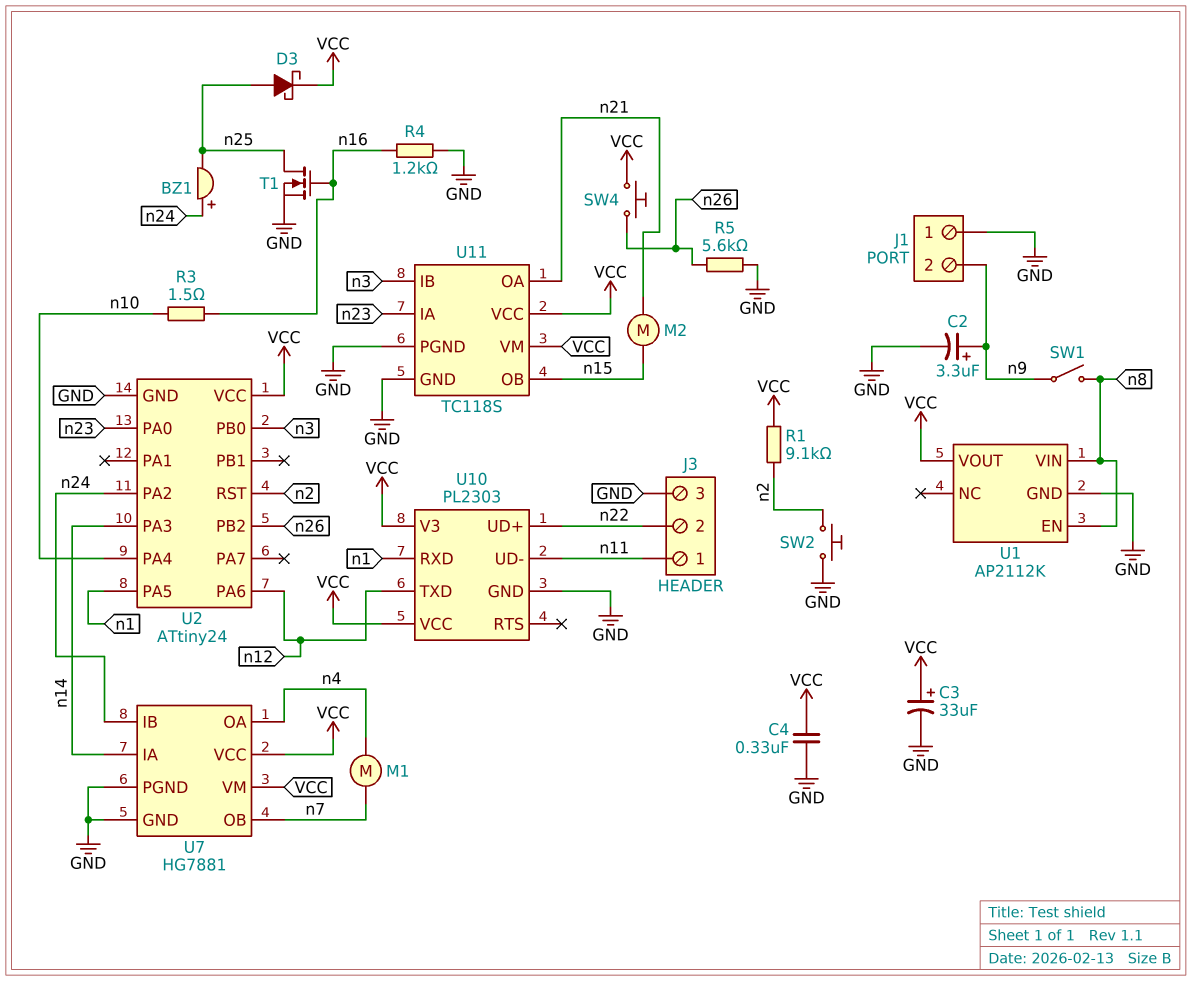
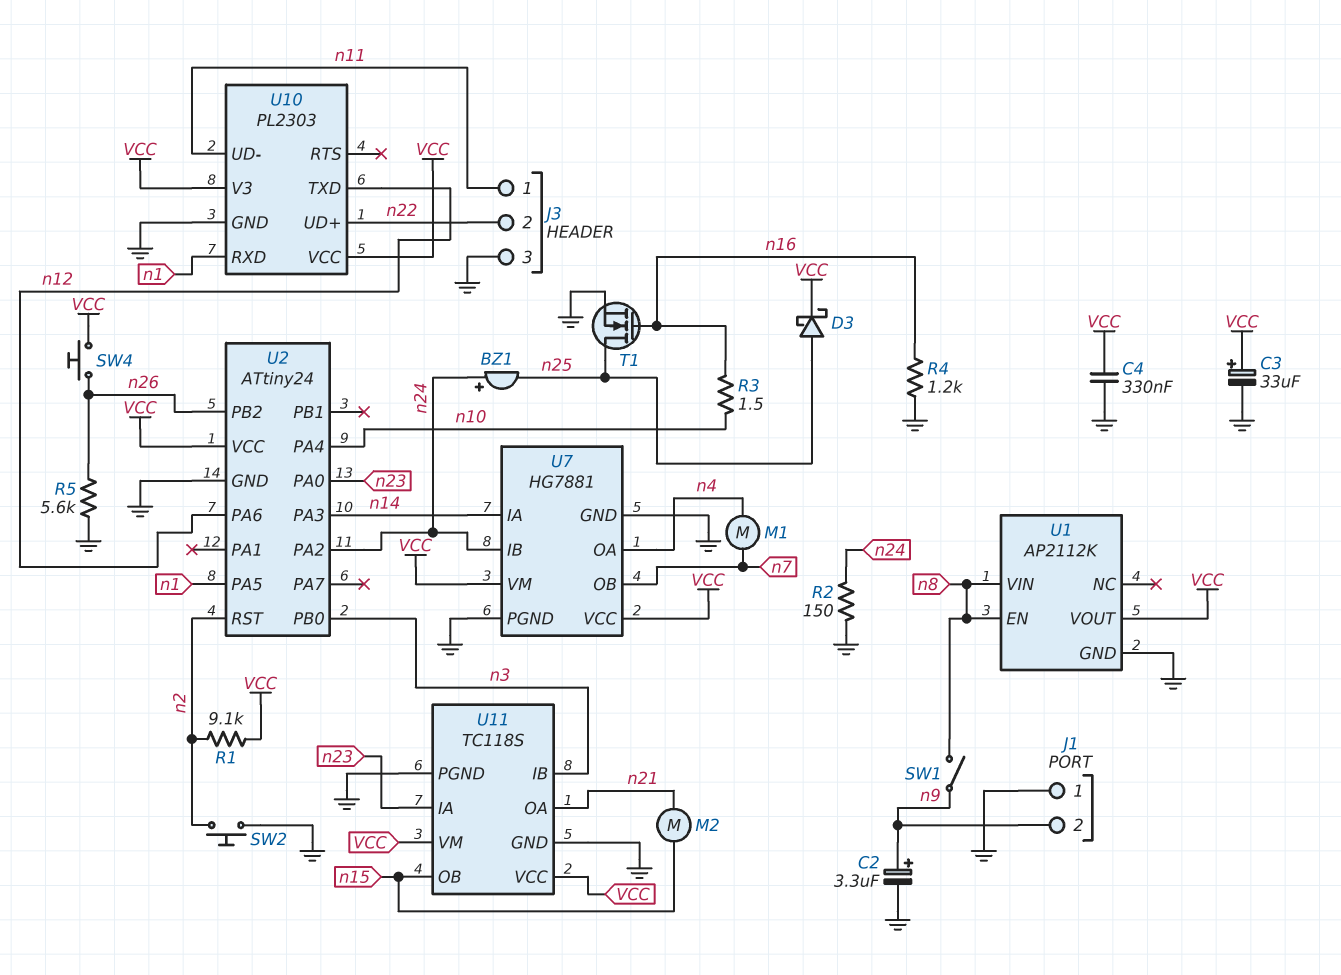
R2: none -> 150 (GND, n24)

